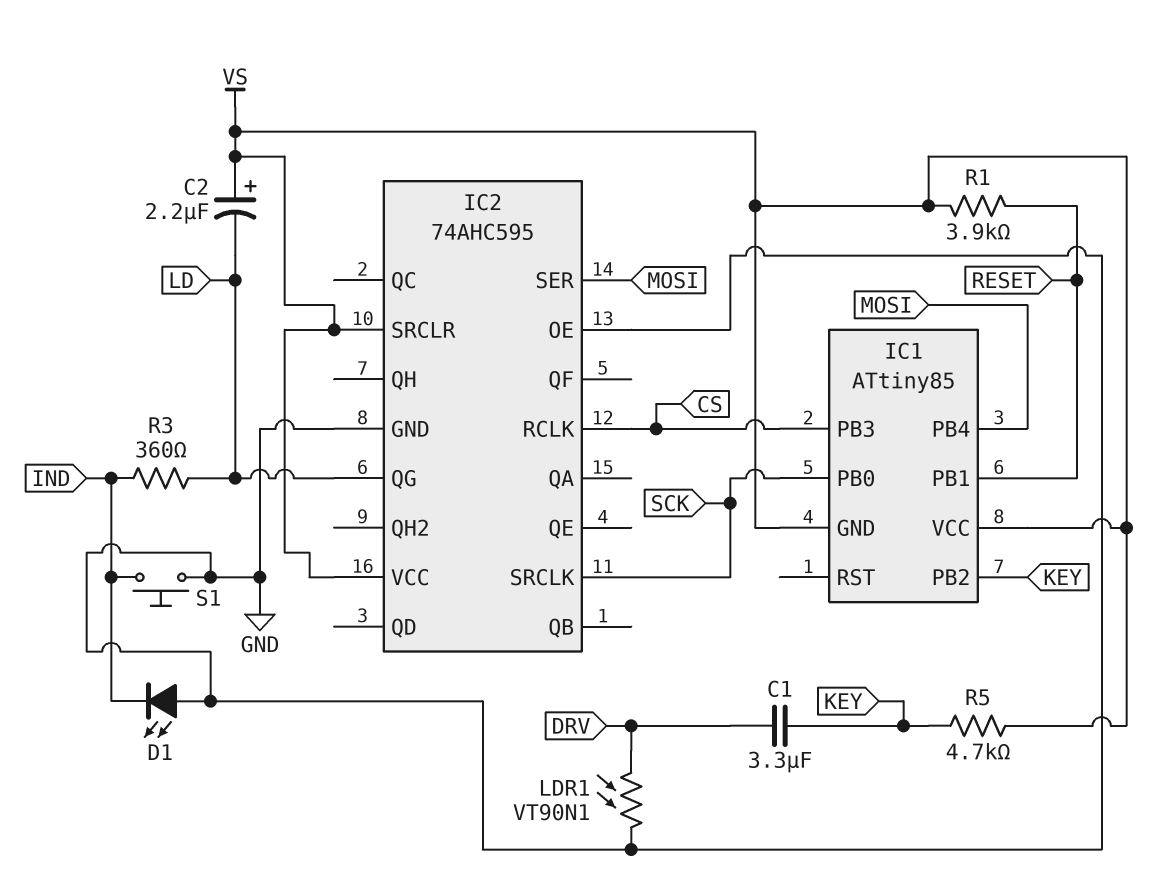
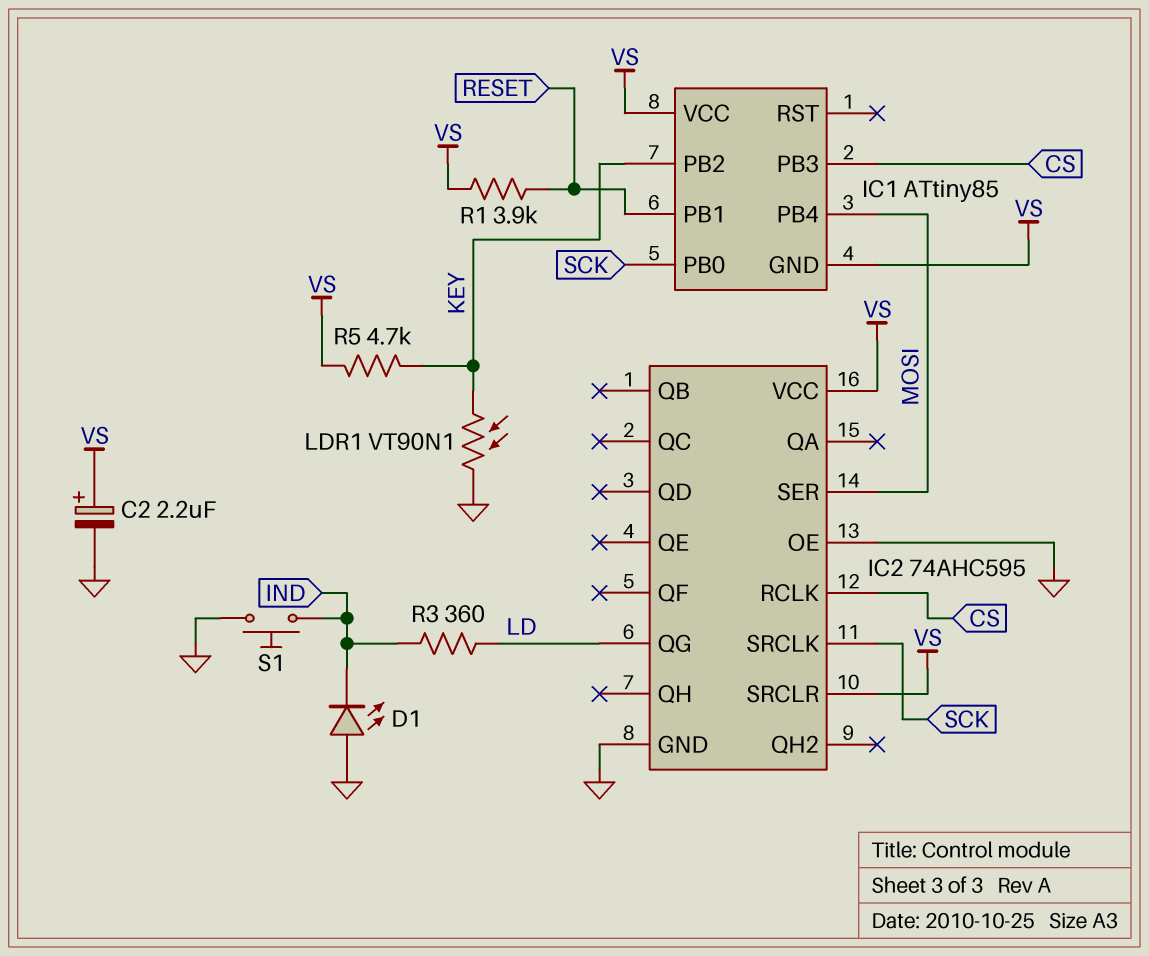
C1: 3.3uF (DRV, KEY) -> none
C2: 2.2uF (plus VS, minus LD) -> 2.2uF (plus VS, minus GND)
LDR1: VT90N1 (DRV, GND) -> VT90N1 (GND, KEY)

